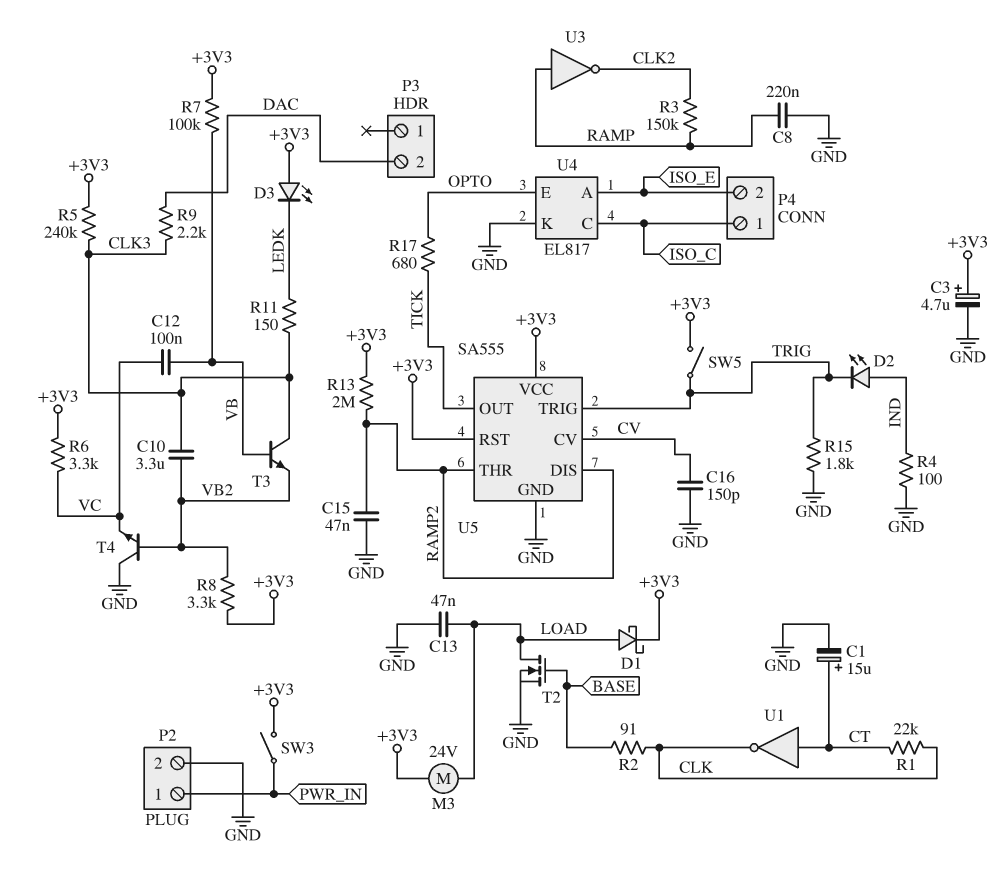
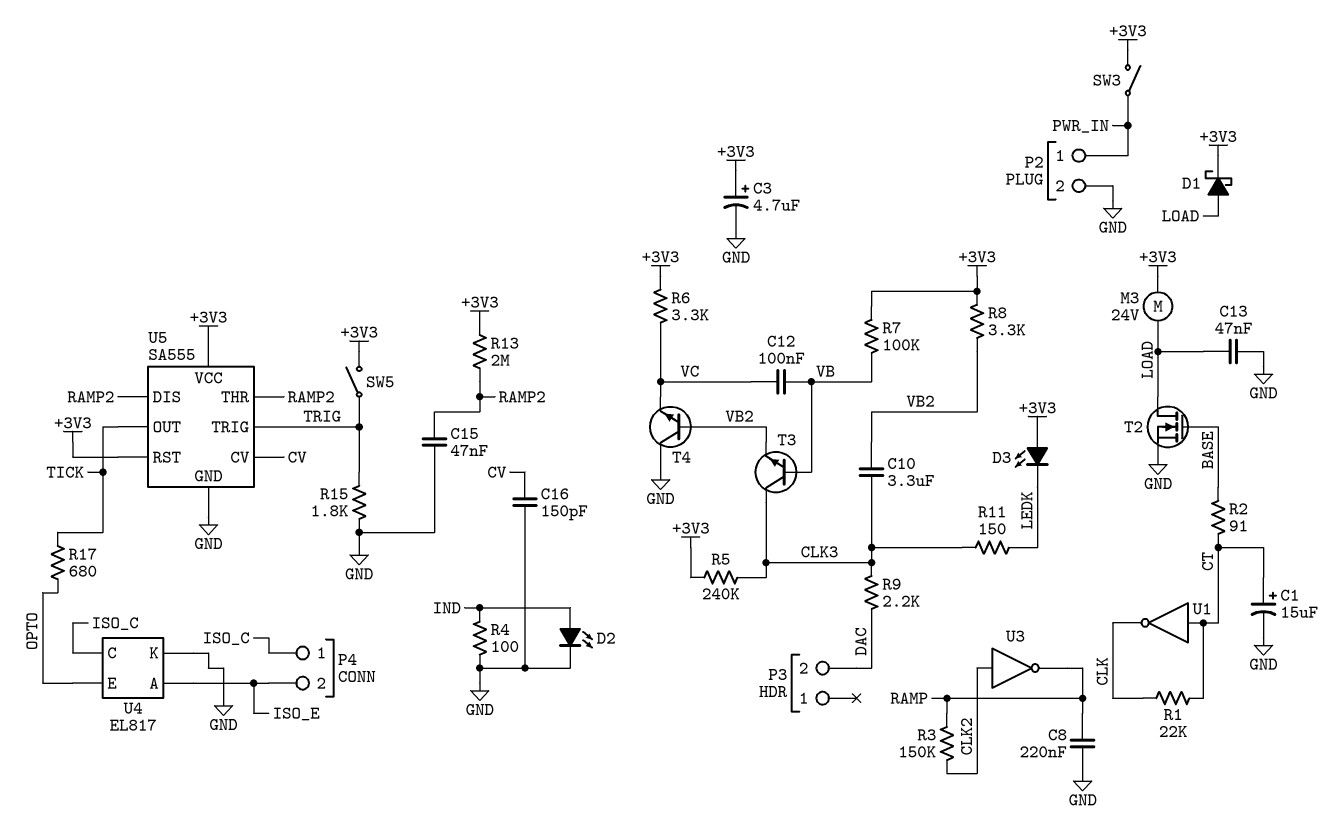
D2: LED (A IND, K TRIG) -> LED (A IND, K GND)
R2: 91 (BASE, CLK) -> 91 (BASE, CT)
U3: NOT (in RAMP, out CLK2) -> NOT (in CLK2, out RAMP)

